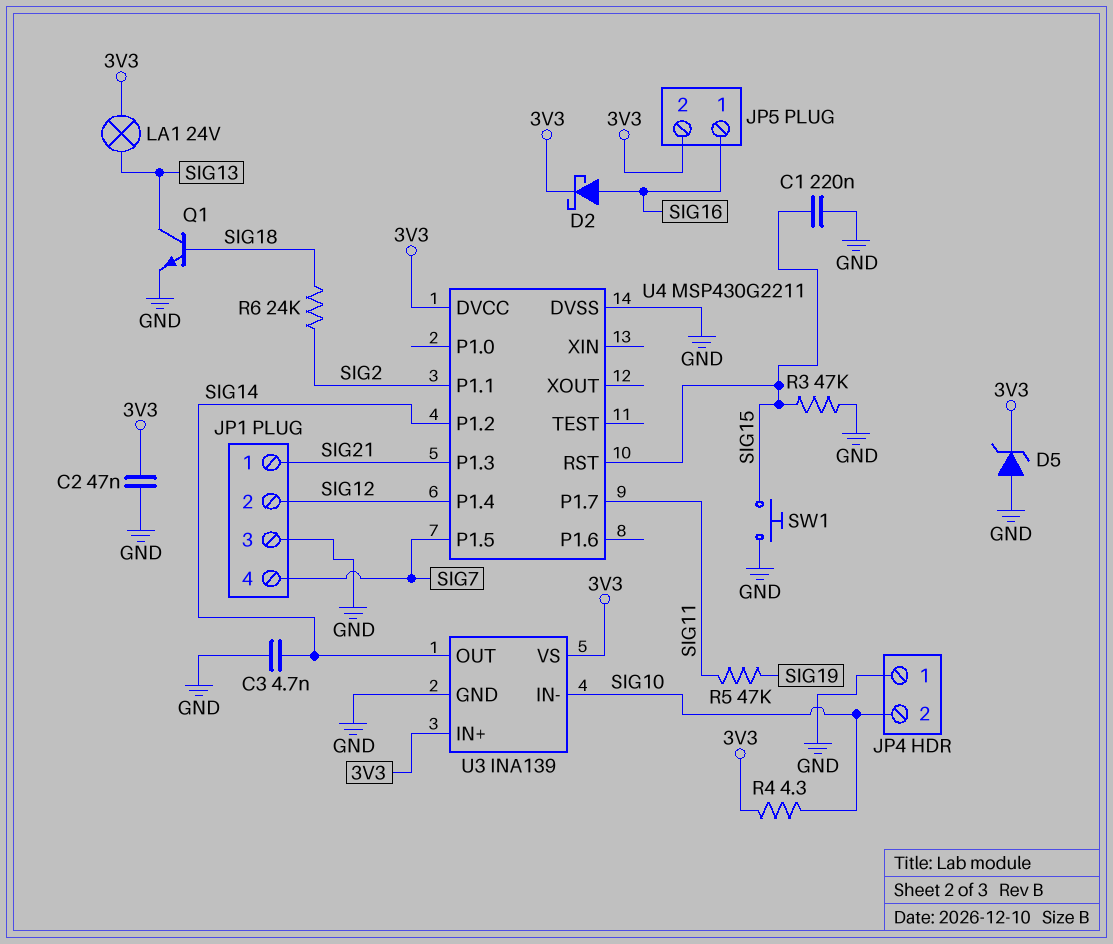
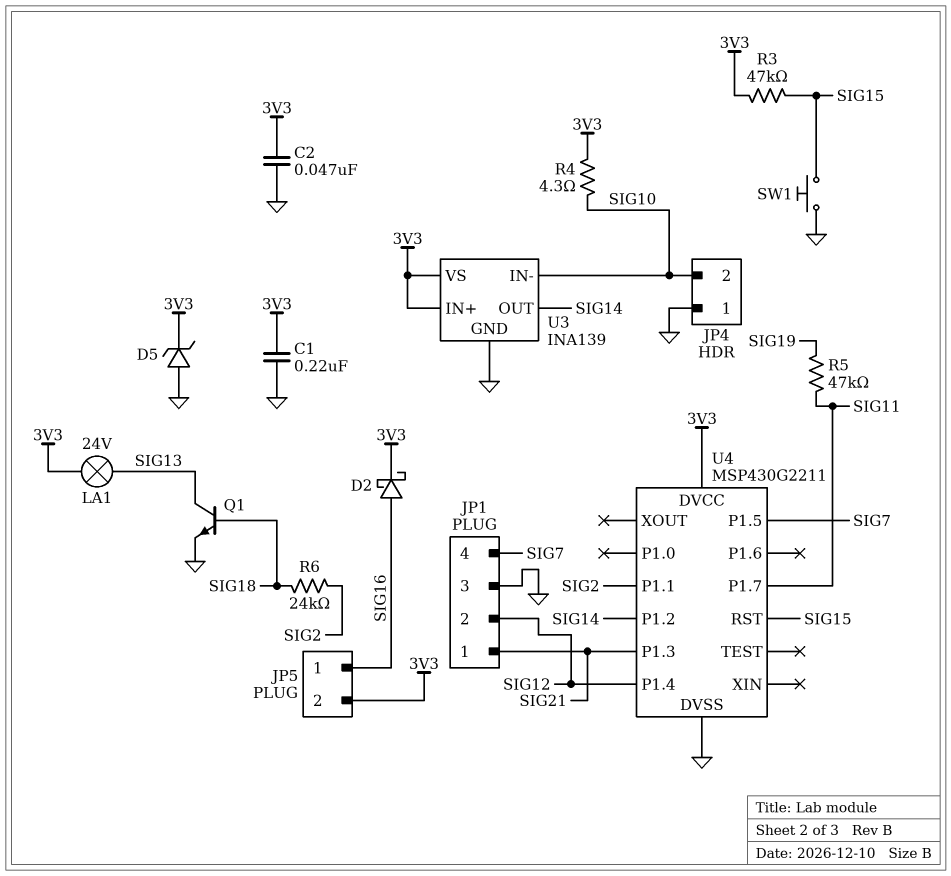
C1: 220nF (GND, SIG15) -> 220nF (3V3, GND)
C3: 4.7nF (GND, SIG14) -> none
R3: 47k (GND, SIG15) -> 47k (3V3, SIG15)

